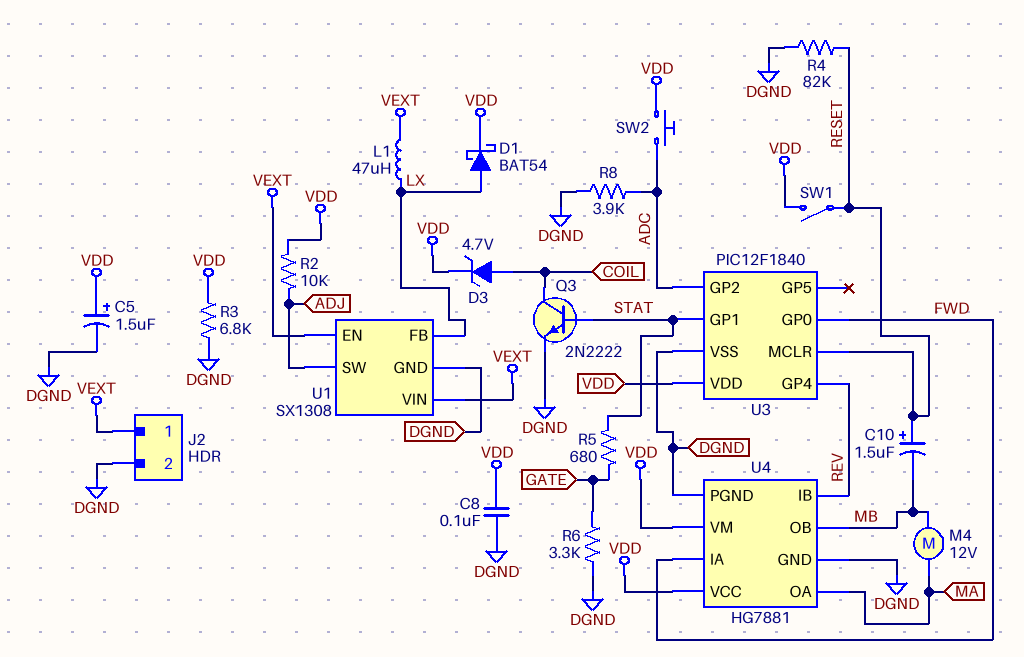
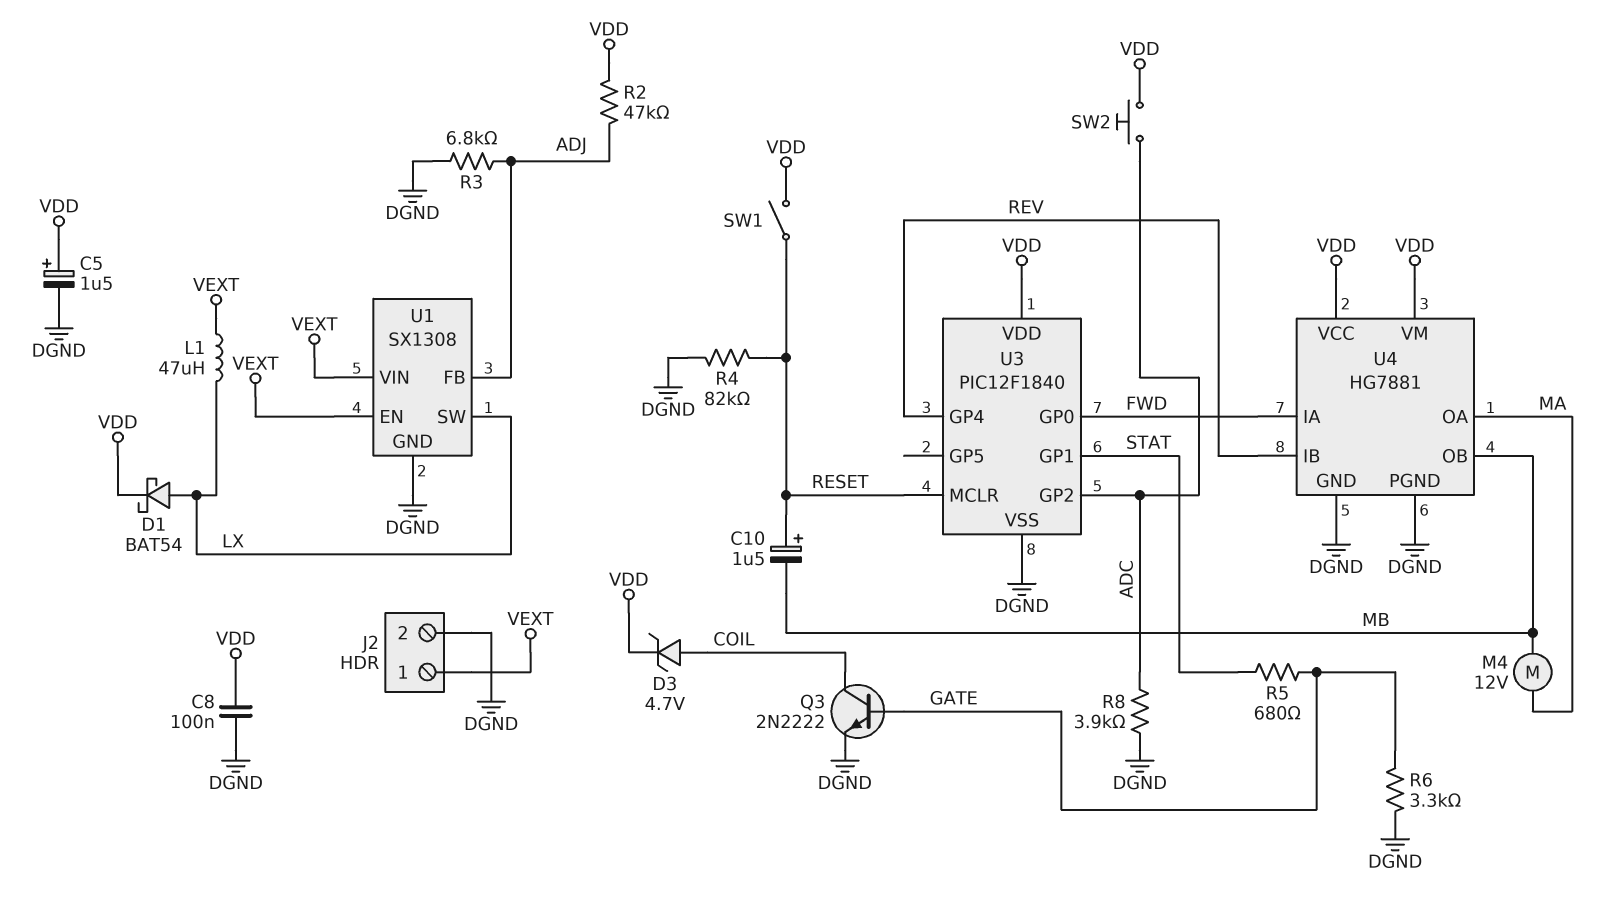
Q3: NPN 2N2222 (B STAT, C COIL, E DGND) -> NPN 2N2222 (B GATE, C COIL, E DGND)
R2: 10k (ADJ, VDD) -> 47k (ADJ, VDD)
R3: 6.8k (DGND, VDD) -> 6.8k (ADJ, DGND)
U1 pin FB: LX -> ADJ
U1 pin SW: ADJ -> LX

